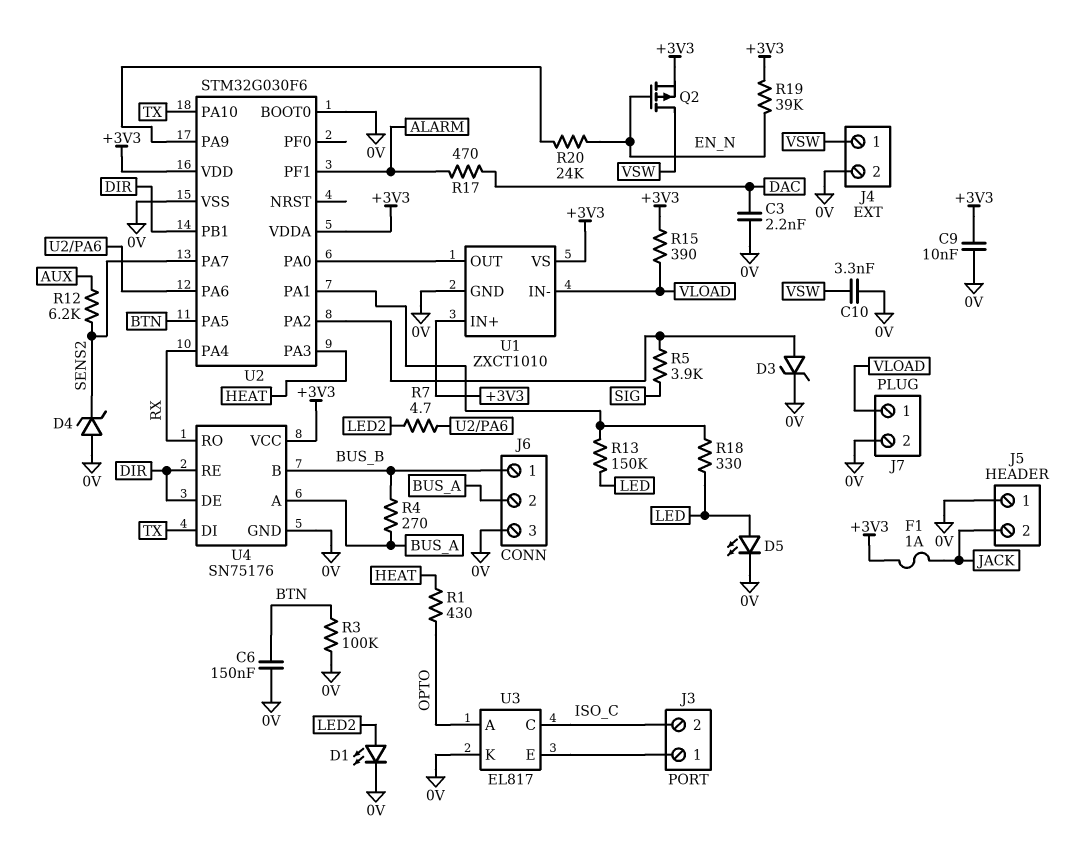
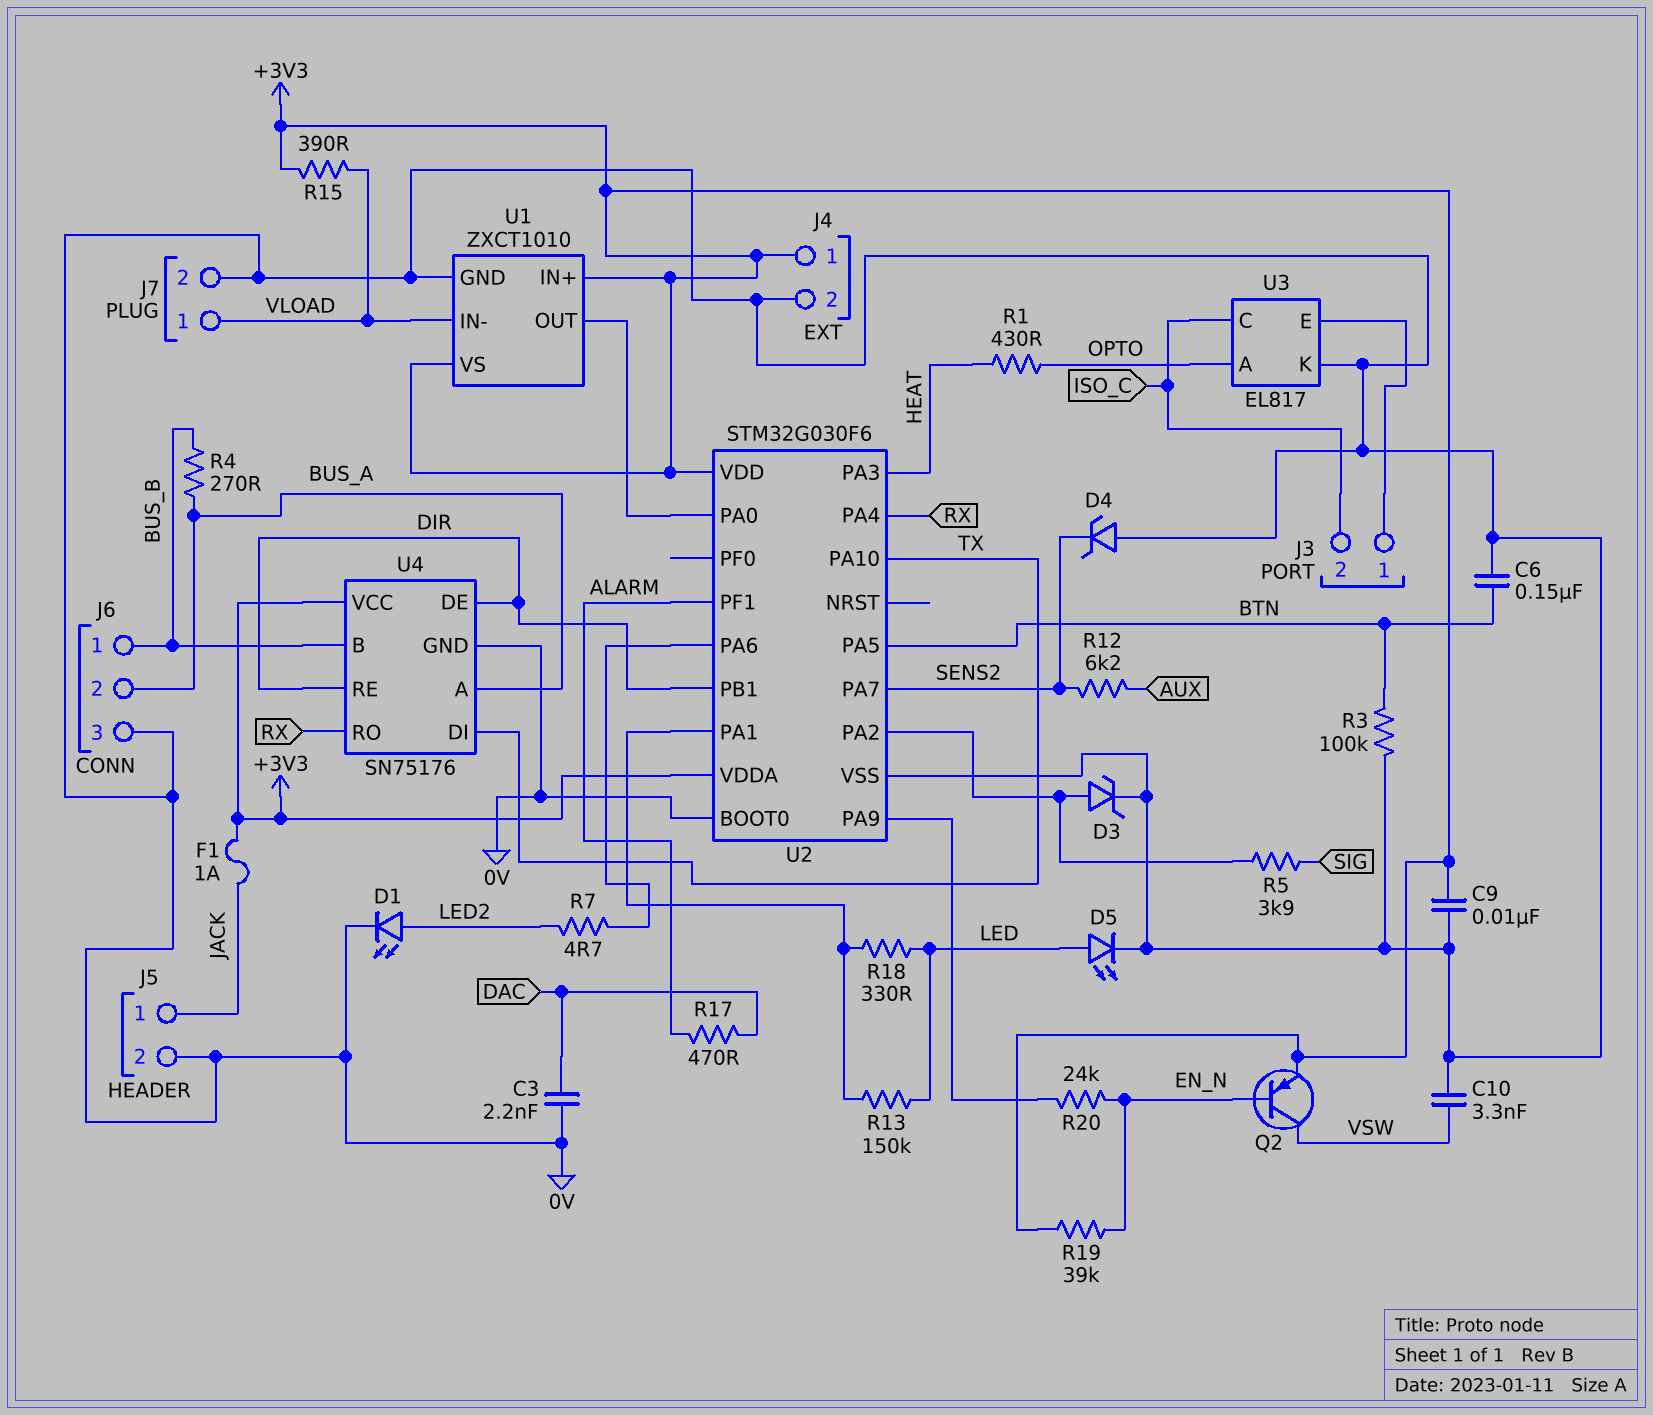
J4 pin 1: VSW -> +3V3
J5 pin 1: 0V -> JACK
J5 pin 2: JACK -> 0V
Q2: PMOS (G EN_N, D VSW, S +3V3) -> PNP (B EN_N, C VSW, E +3V3)

